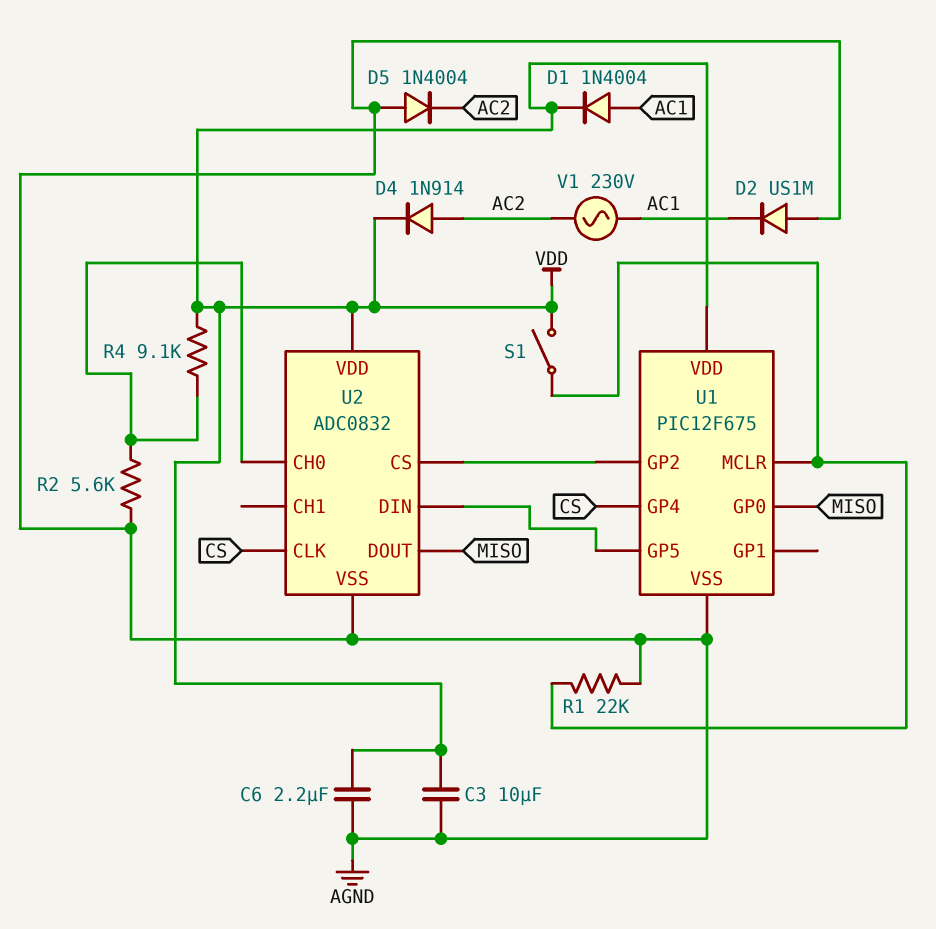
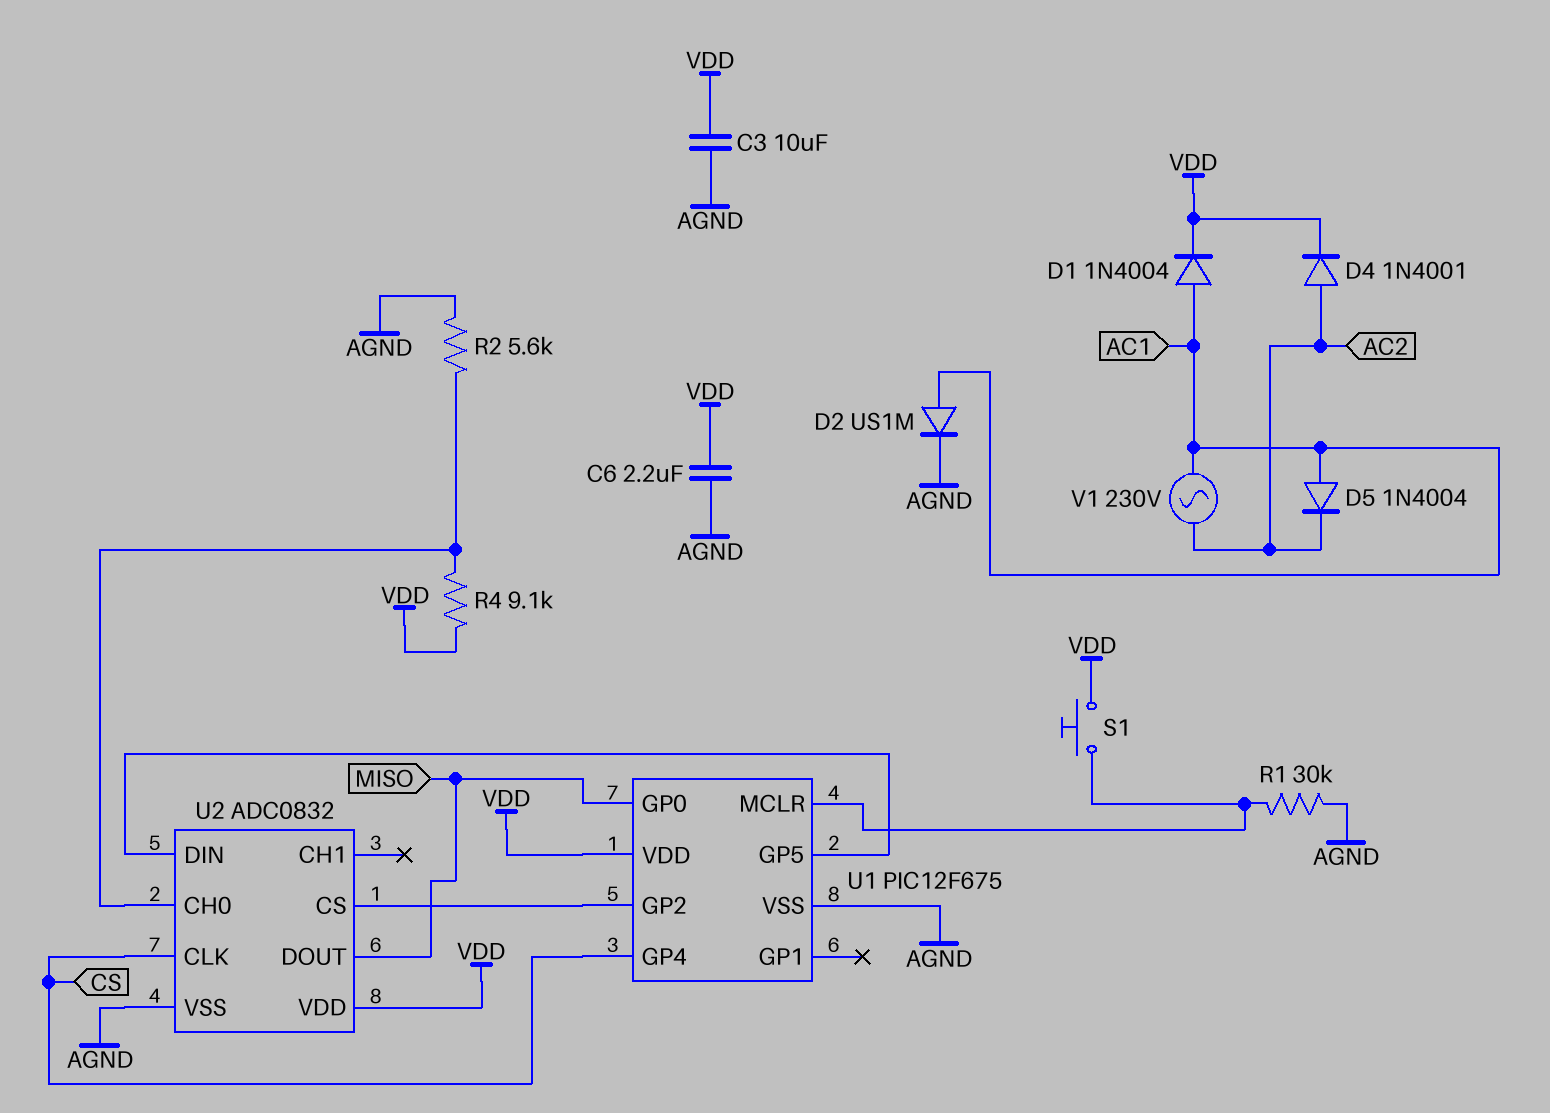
D2: diode US1M (A AGND, K AC1) -> diode US1M (A AC1, K AGND)
D4: diode 1N914 (A AC2, K VDD) -> diode 1N4001 (A AC2, K VDD)
D5: diode 1N4004 (A AGND, K AC2) -> diode 1N4004 (A AC1, K AC2)
R1: 22k (AGND, U1/MCLR) -> 30k (AGND, U1/MCLR)
S1: switch (U1/MCLR, VDD) -> button (U1/MCLR, VDD)

